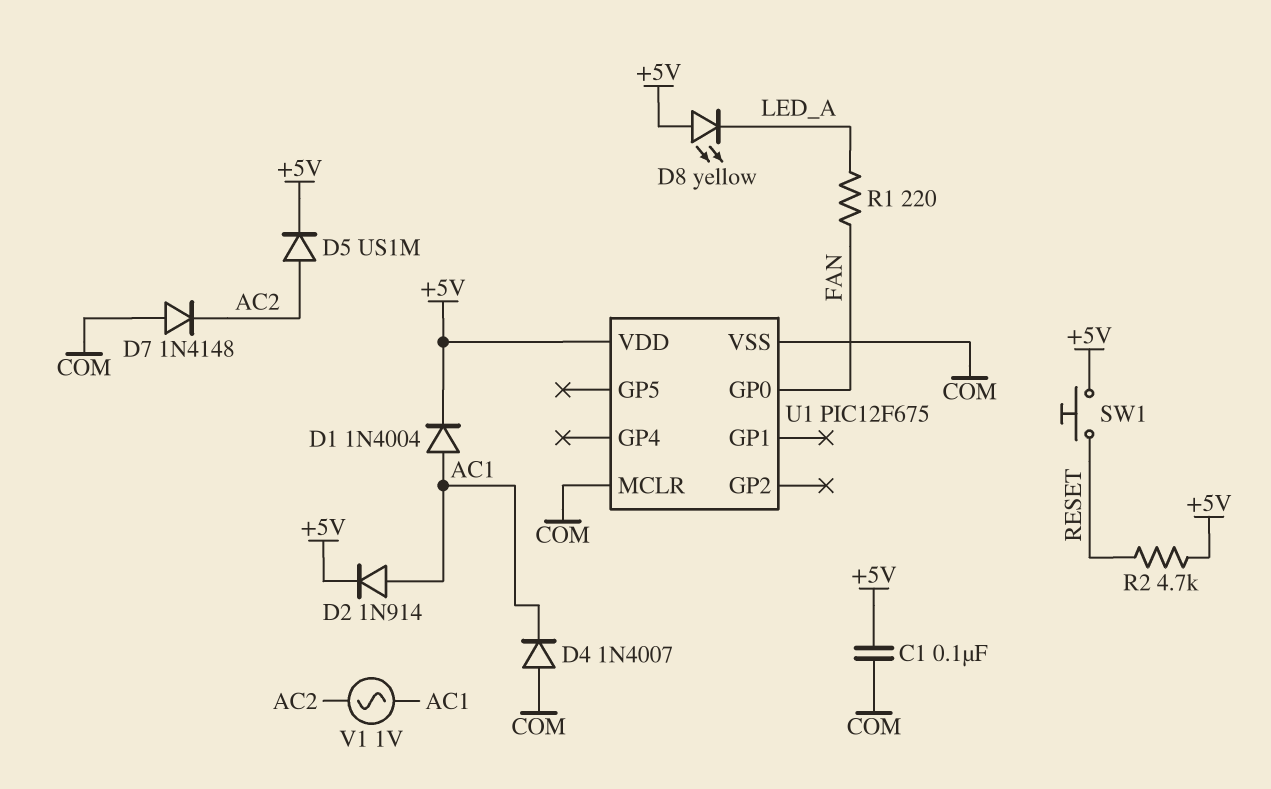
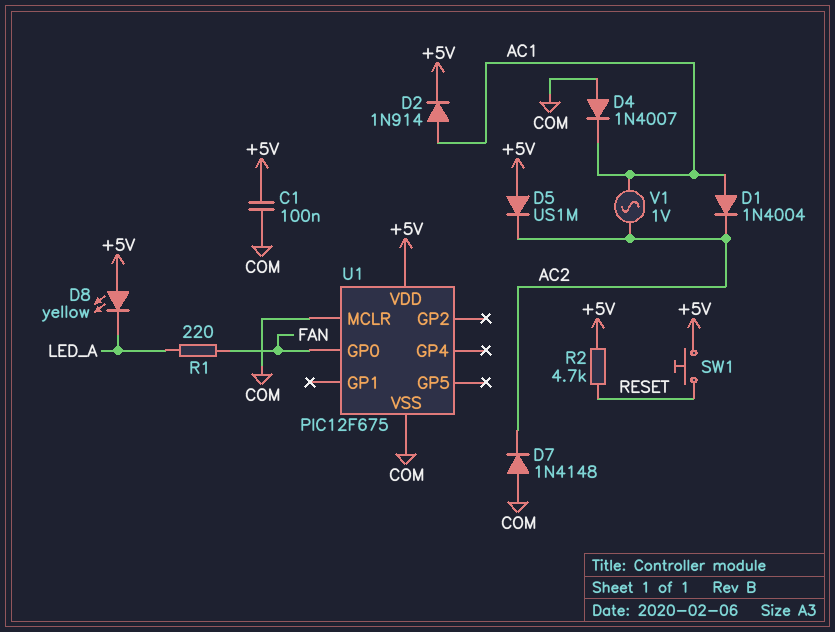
D1: diode 1N4004 (A AC1, K +5V) -> diode 1N4004 (A AC1, K AC2)
D5: diode US1M (A AC2, K +5V) -> diode US1M (A +5V, K AC2)

